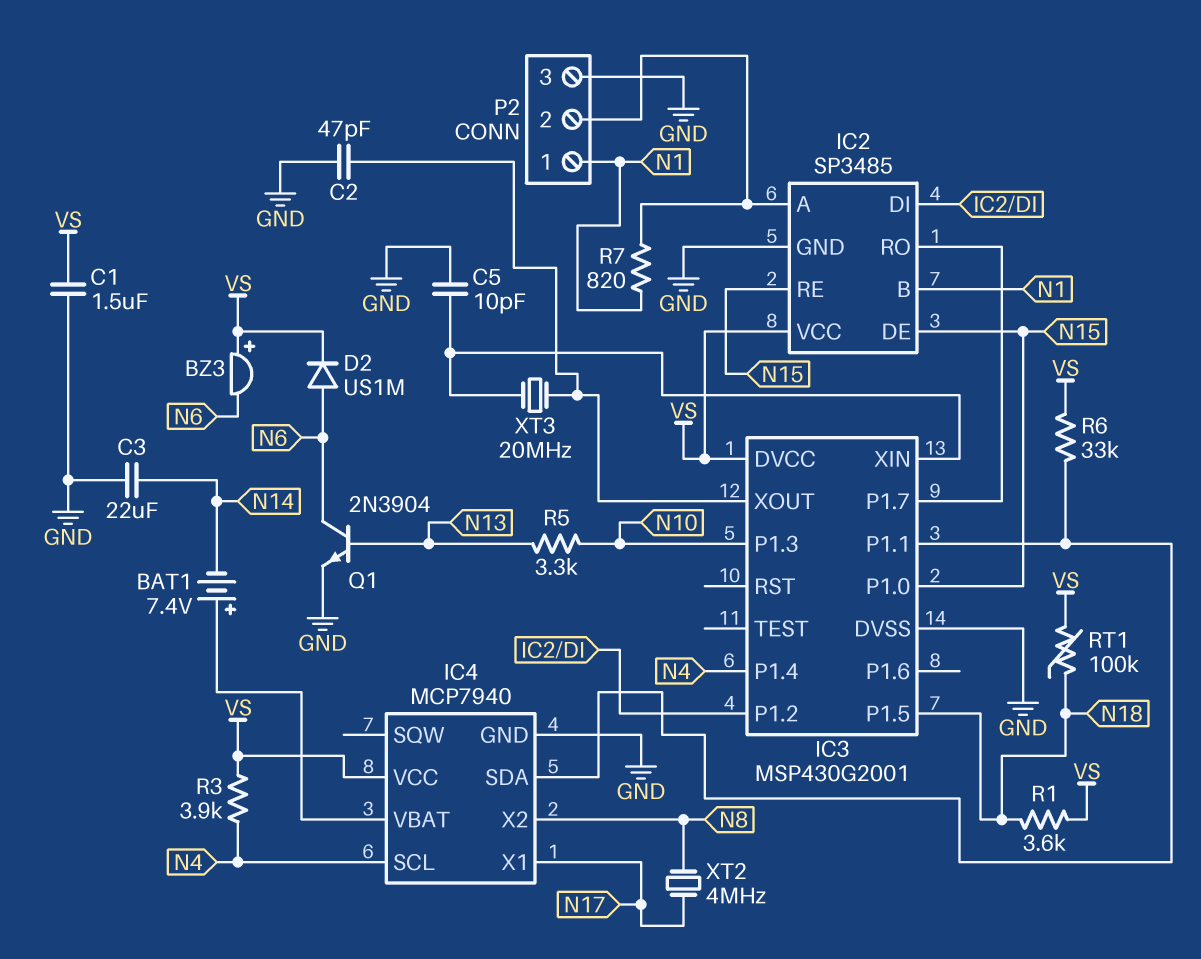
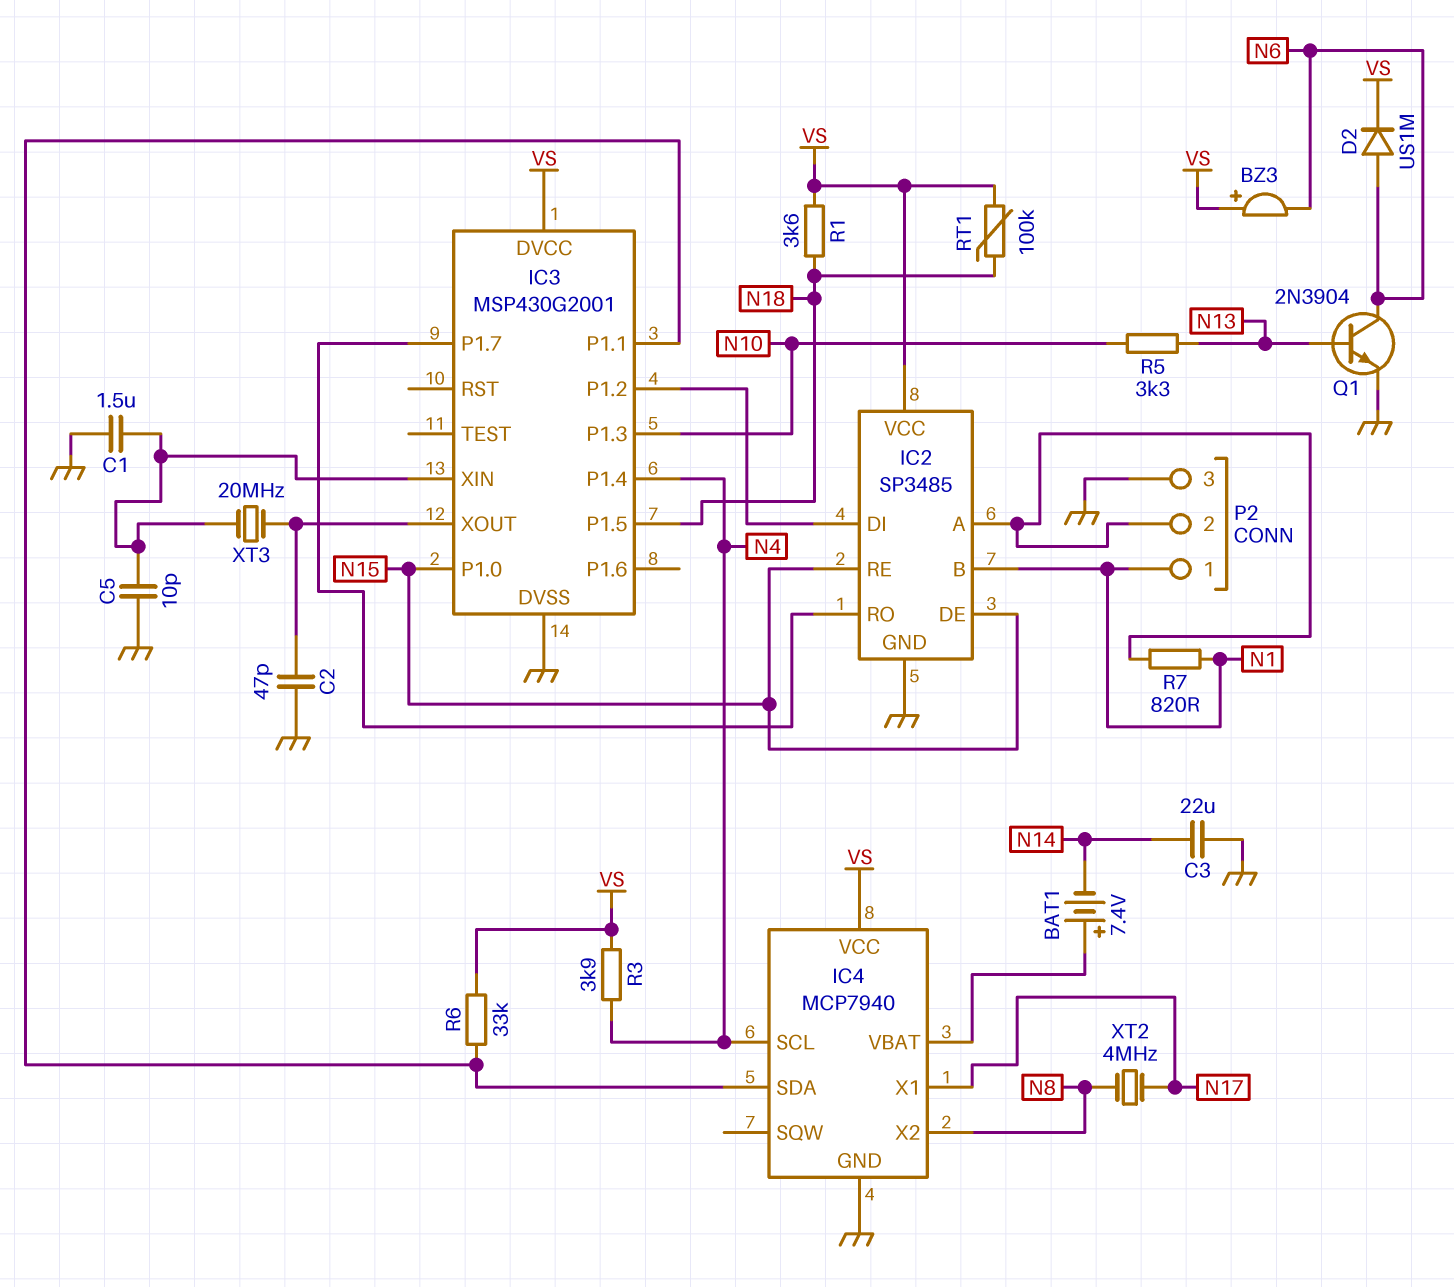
C1: 1.5uF (GND, VS) -> 1.5uF (GND, IC3/XIN)

